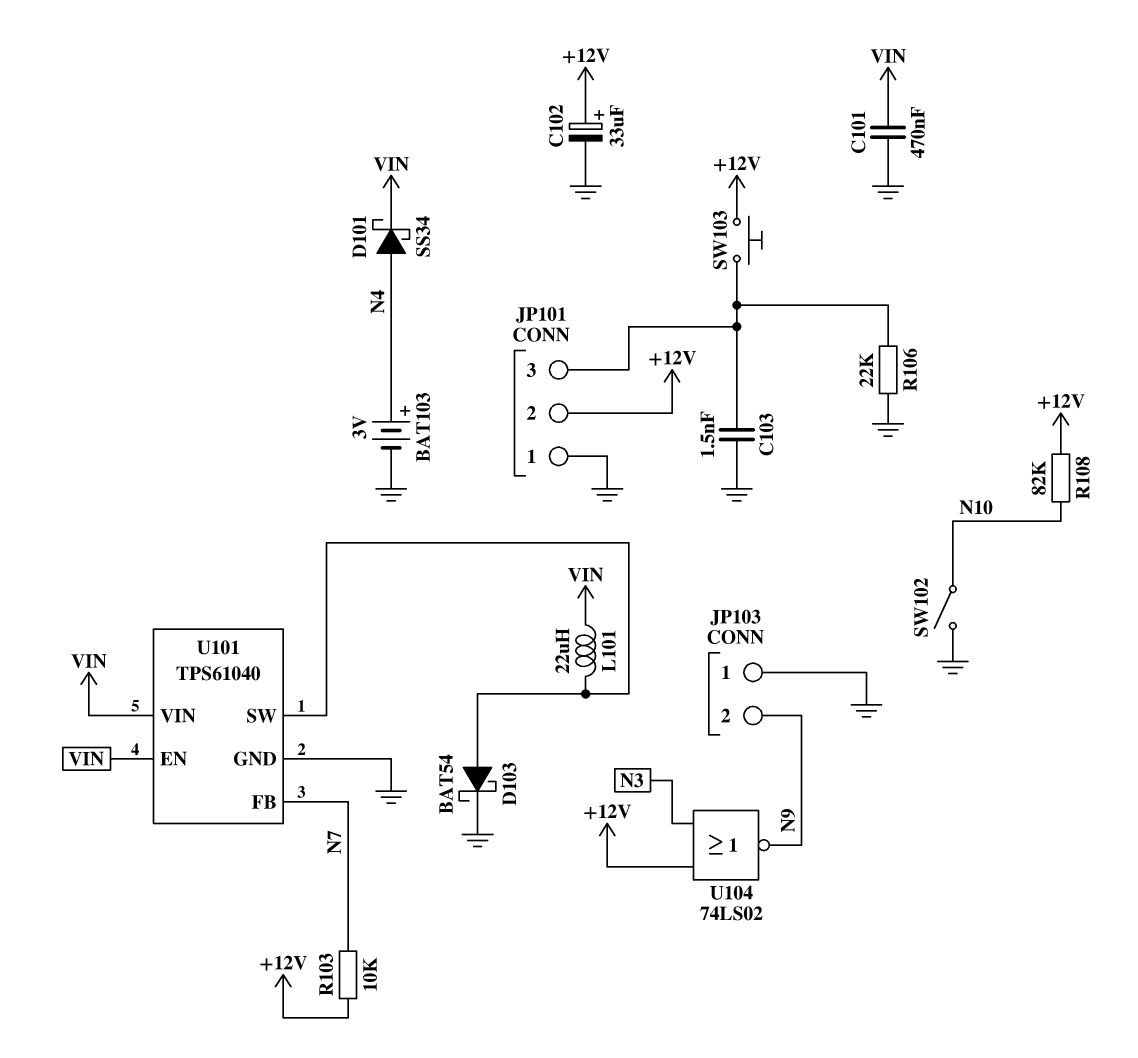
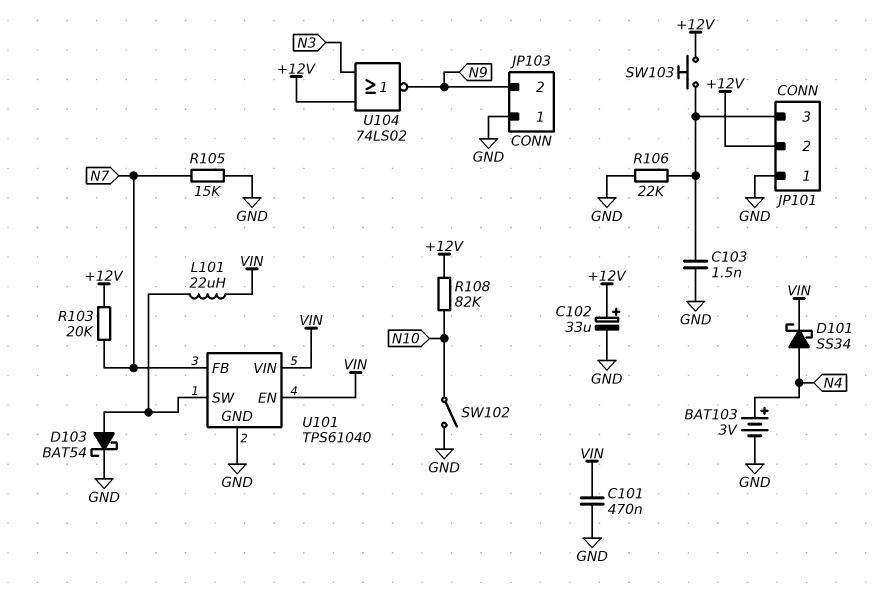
R103: 10k (+12V, N7) -> 20k (+12V, N7)
R105: none -> 15k (GND, N7)

